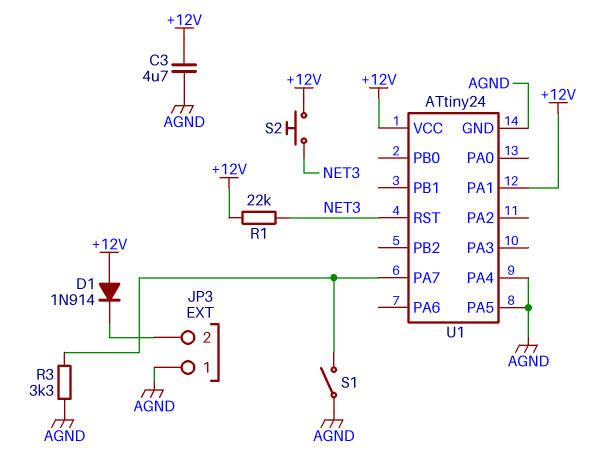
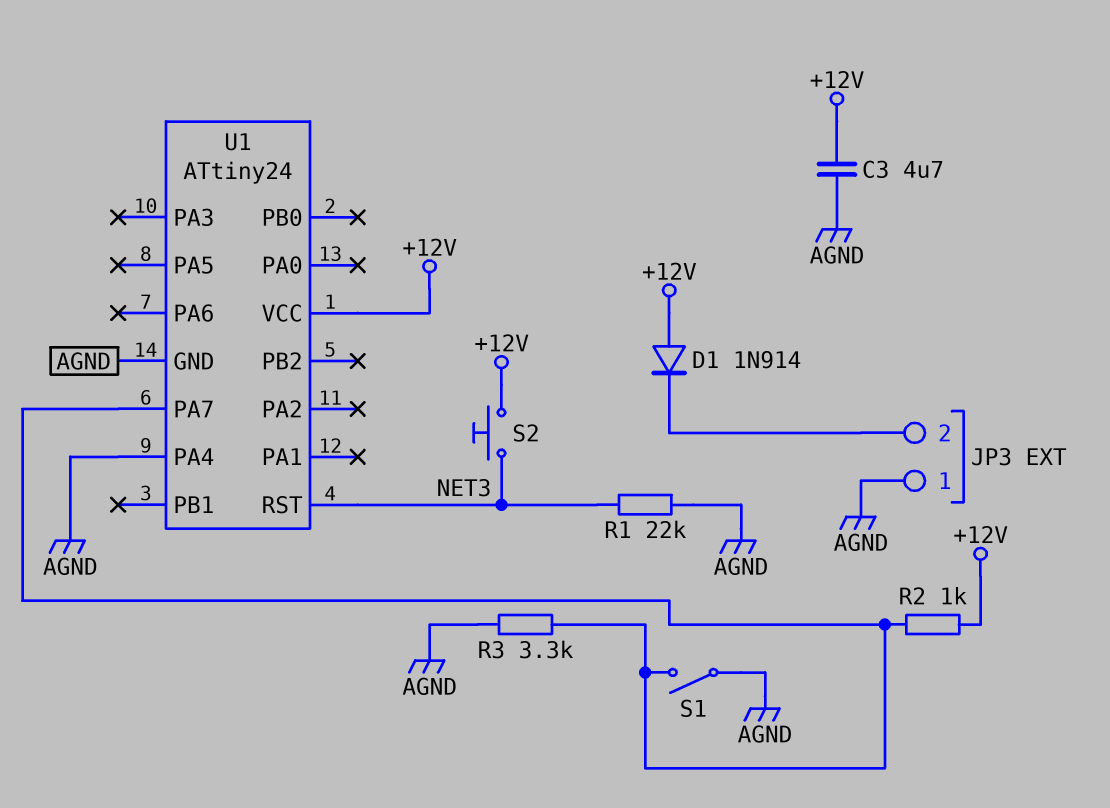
R1: 22k (+12V, NET3) -> 22k (AGND, NET3)
R2: none -> 1k (+12V, U1/PA7)
U1 pin PA1: +12V -> none
U1 pin PA5: AGND -> none

